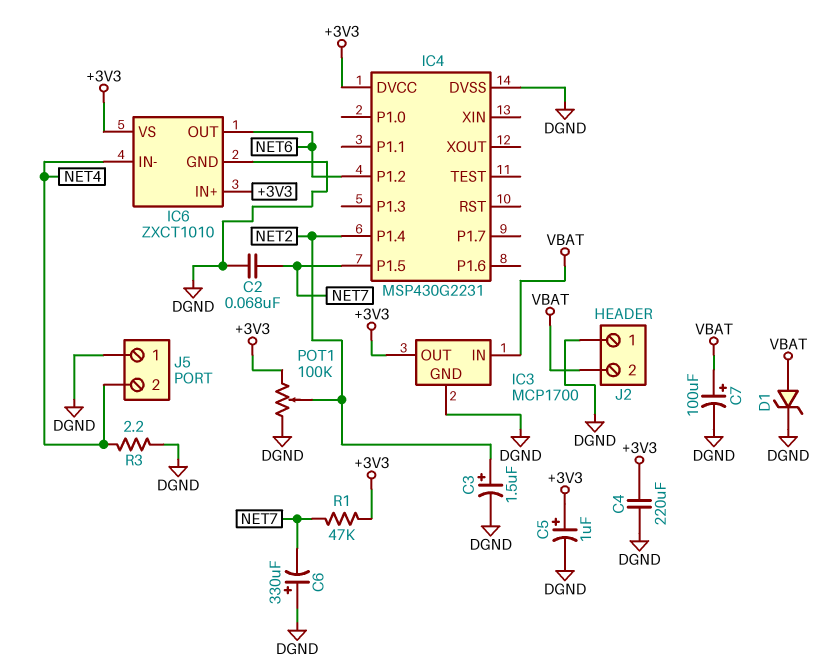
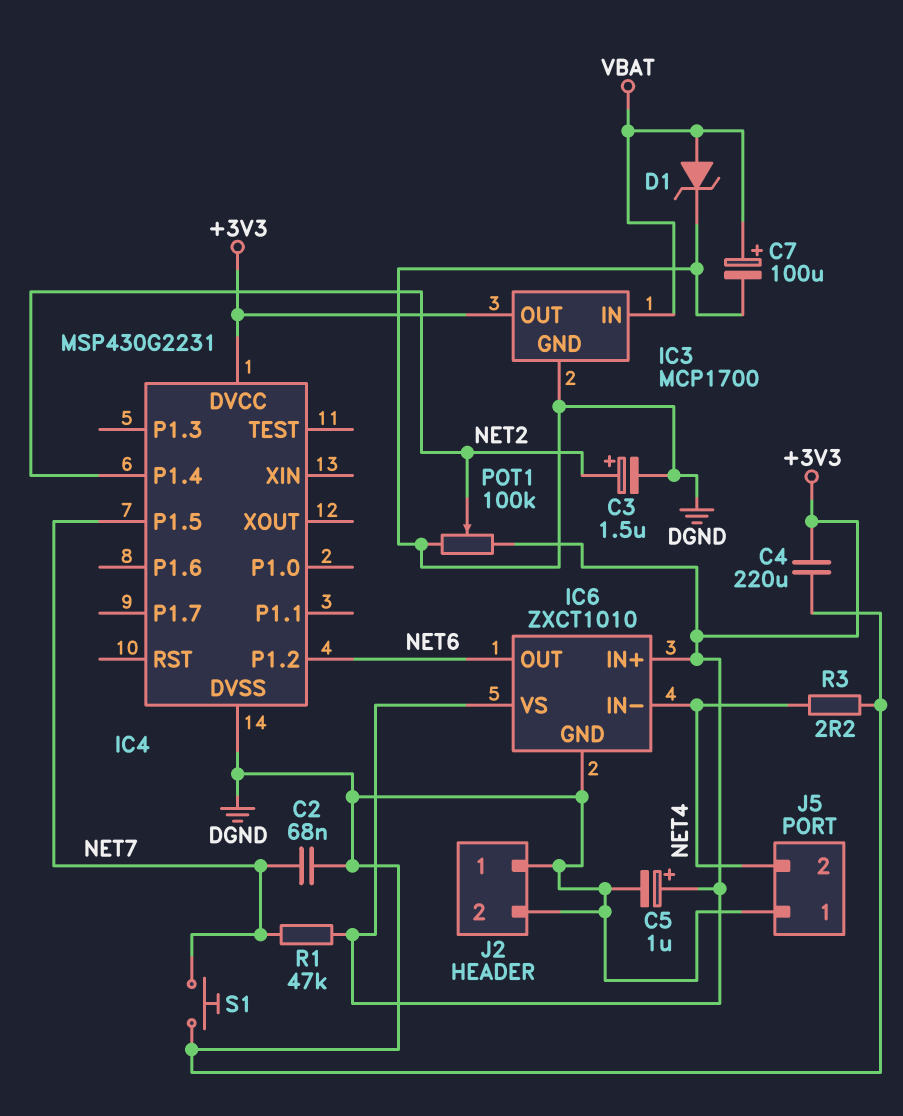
C6: 330uF (plus DGND, minus NET7) -> none
J2 pin 2: VBAT -> DGND
S1: none -> button (DGND, NET7)

